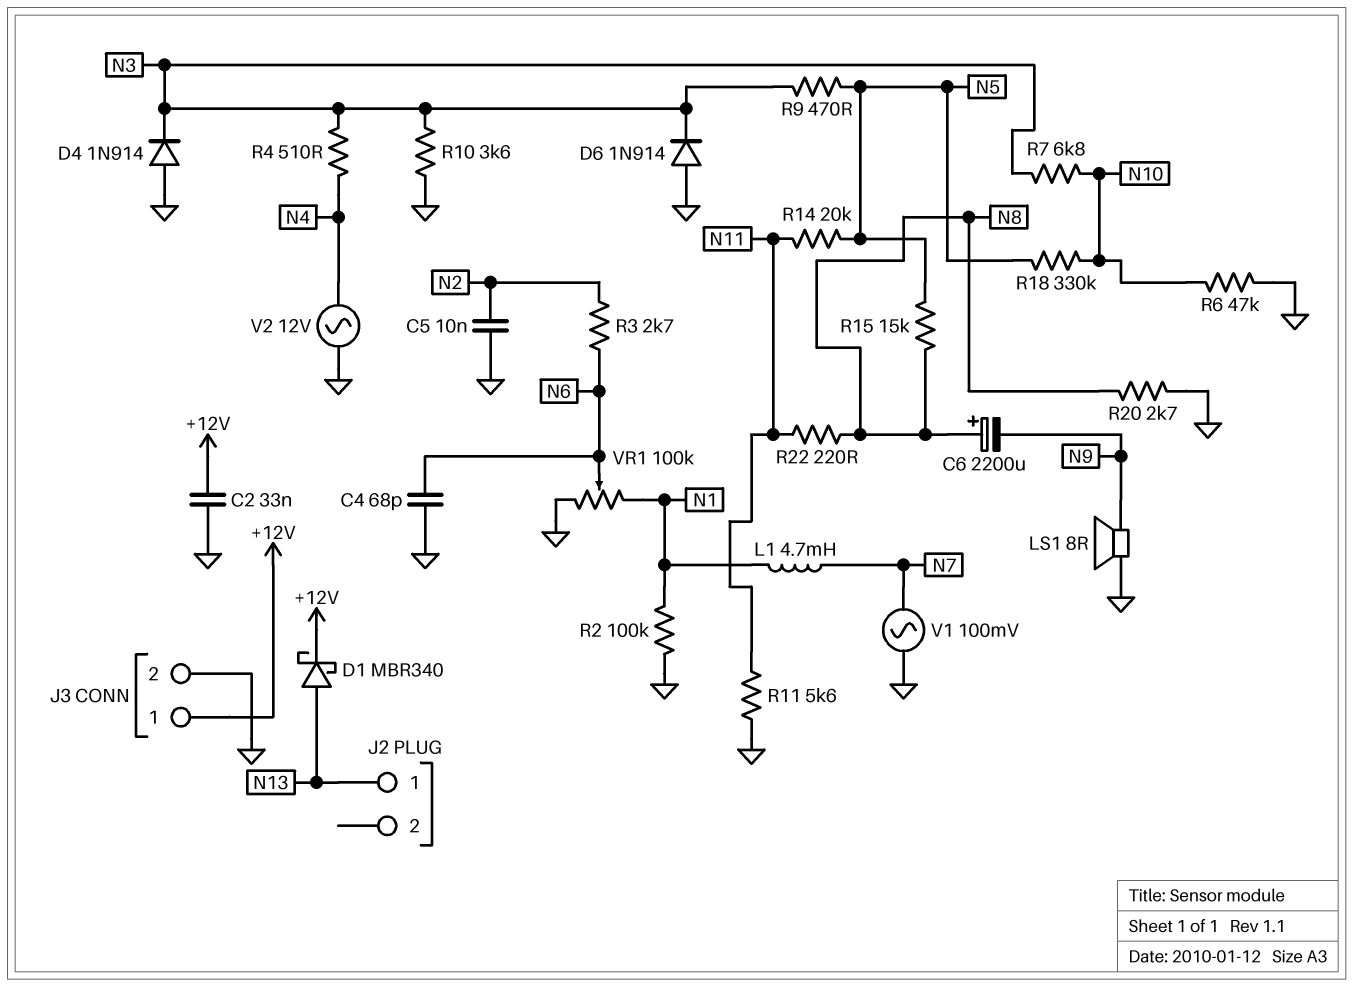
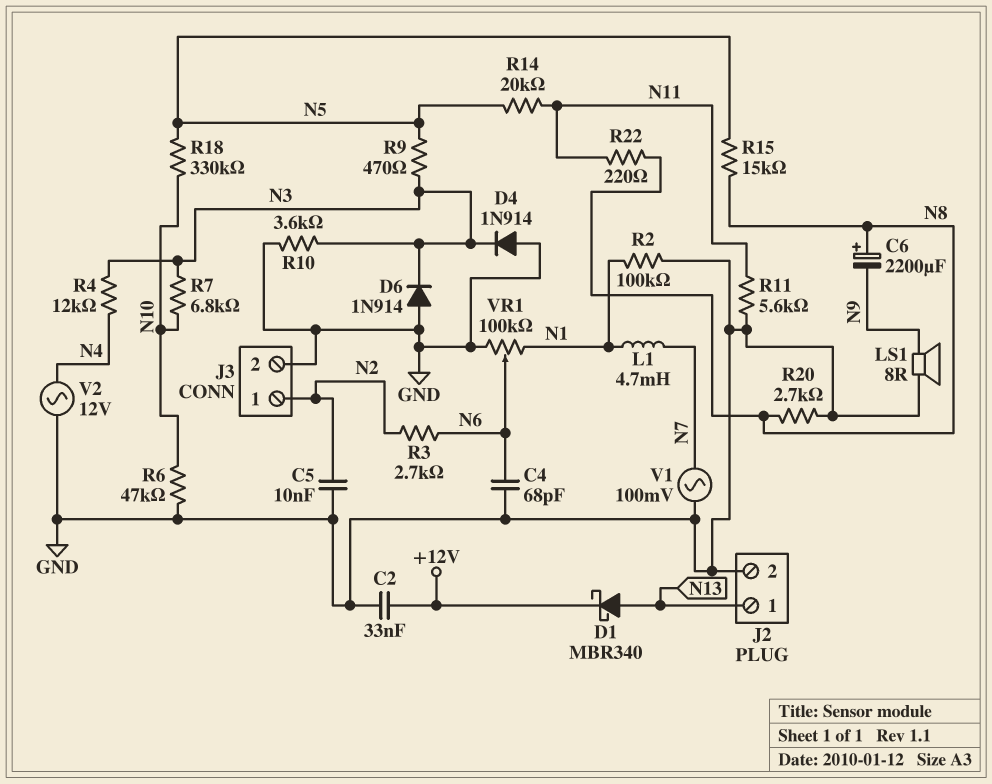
J2 pin 2: none -> GND
J3 pin 1: +12V -> N2
R4: 510 (N3, N4) -> 12k (N3, N4)

